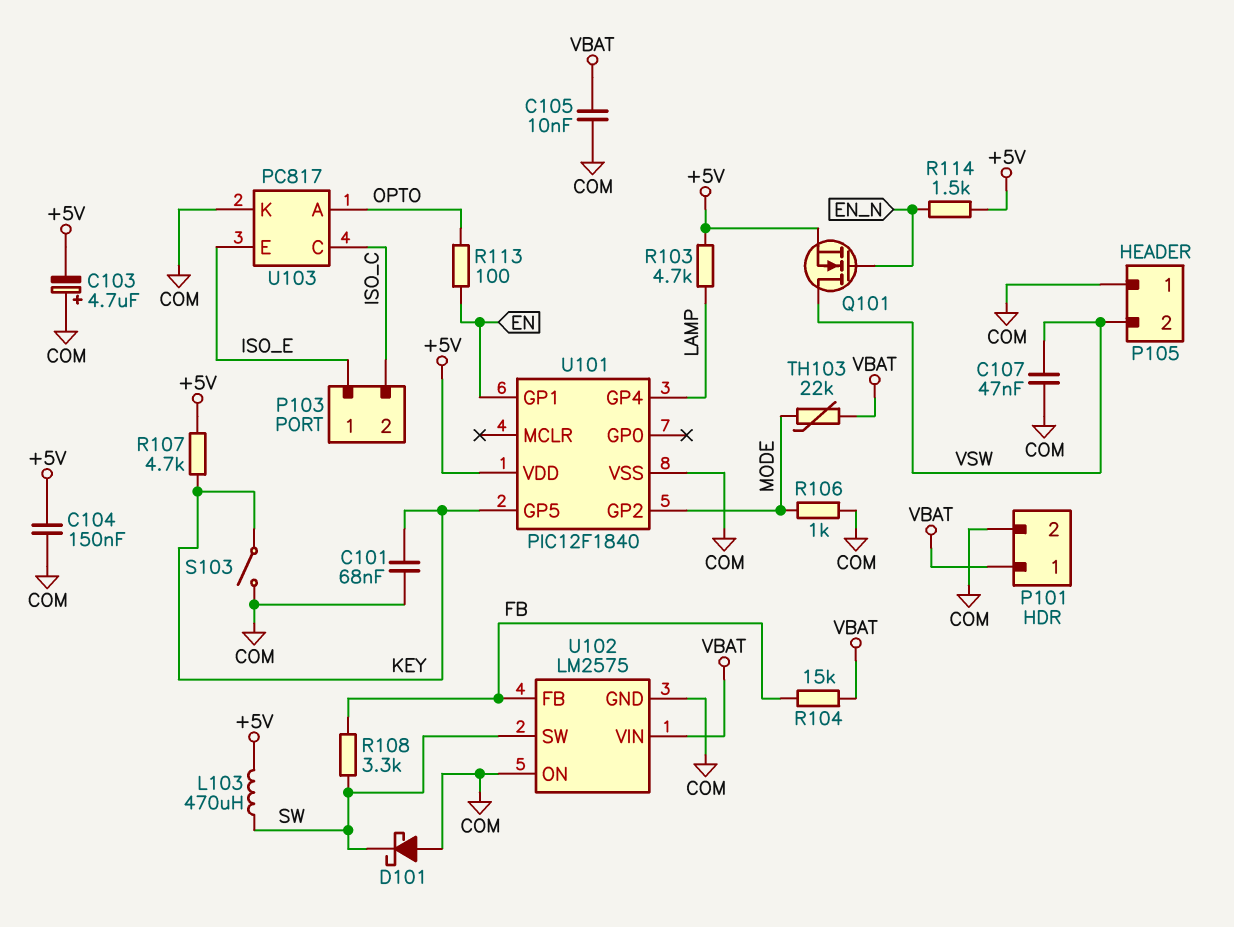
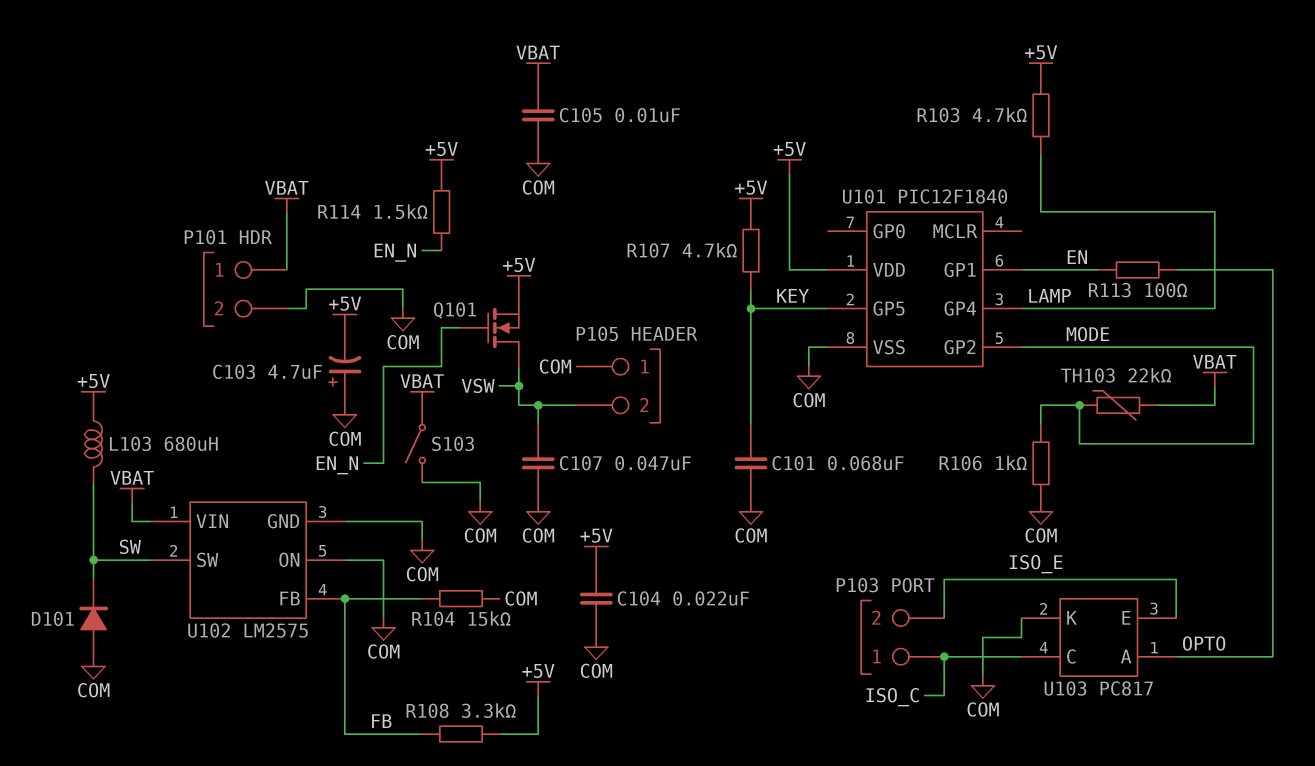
C104: 150nF (+5V, COM) -> 22nF (+5V, COM)
D101: schottky (A COM, K SW) -> diode (A COM, K SW)
L103: 470uH (+5V, SW) -> 680uH (+5V, SW)
P103 pin 1: ISO_E -> ISO_C
P103 pin 2: ISO_C -> ISO_E
R104: 15k (FB, VBAT) -> 15k (COM, FB)
R108: 3.3k (FB, SW) -> 3.3k (+5V, FB)
S103: switch (COM, KEY) -> switch (COM, VBAT)

